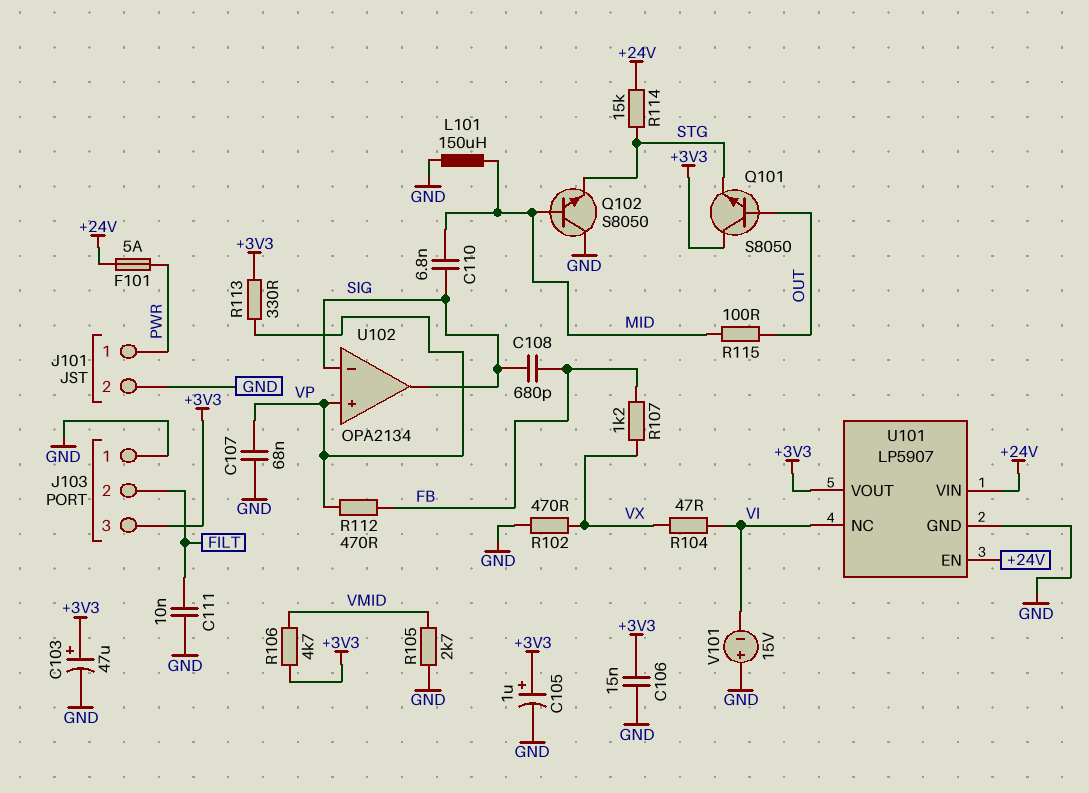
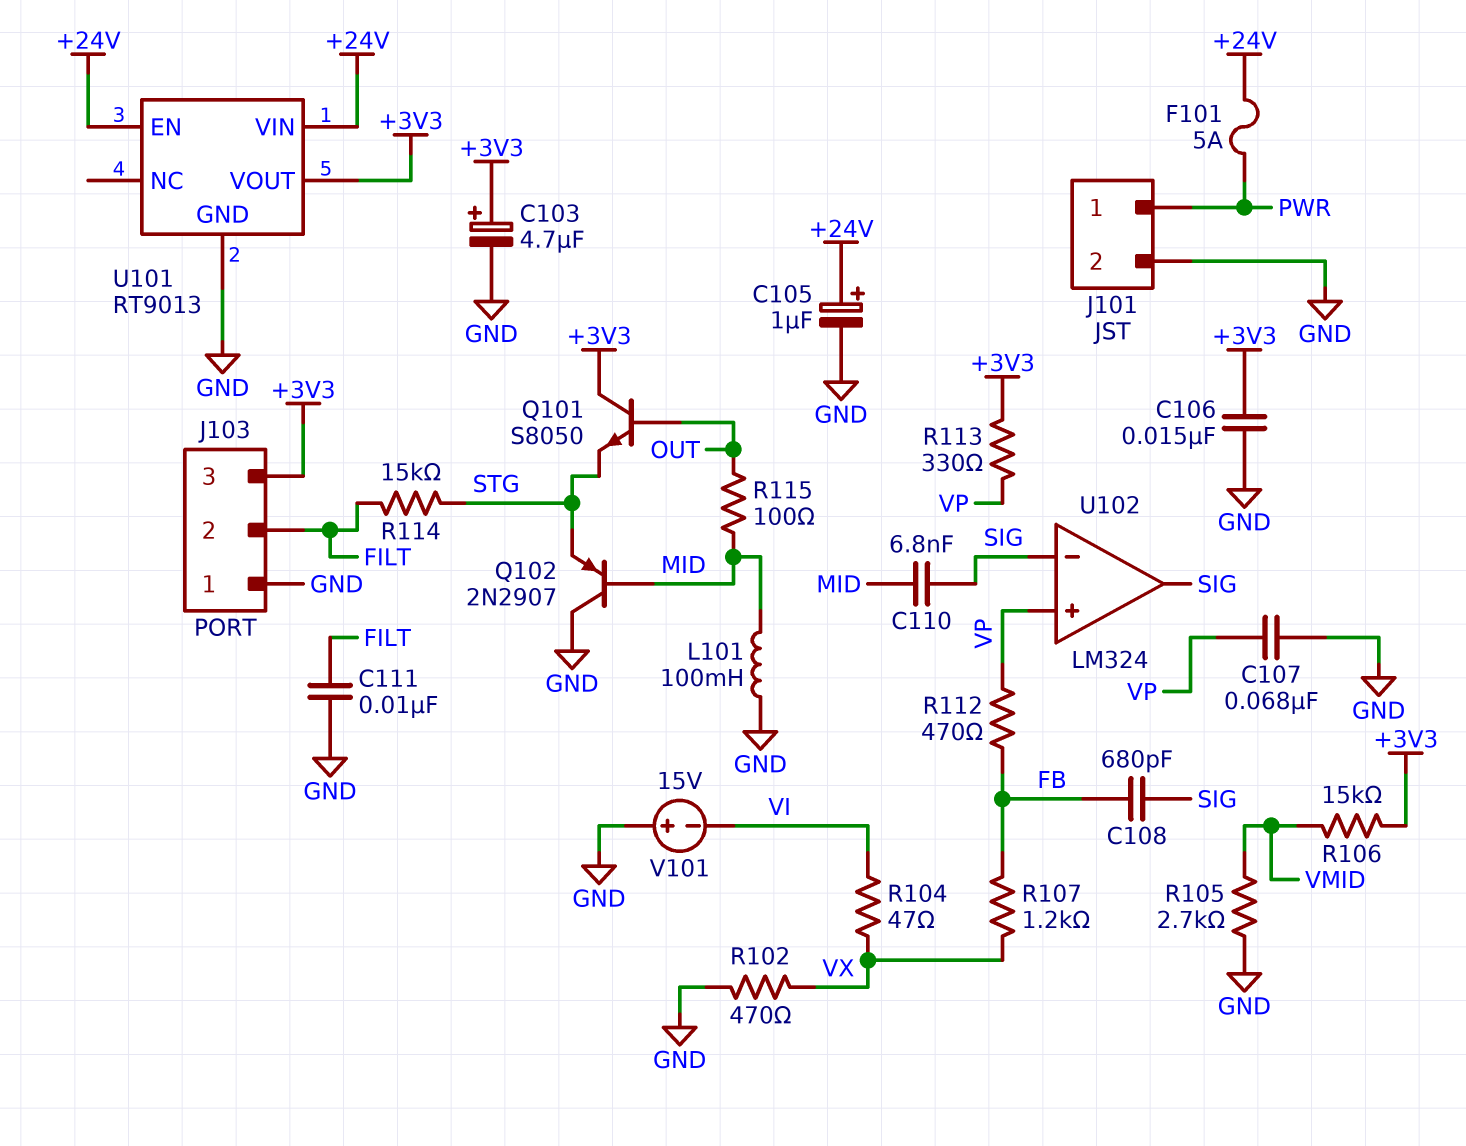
C103: 47uF (plus +3V3, minus GND) -> 4.7uF (plus +3V3, minus GND)
C105: 1uF (plus +3V3, minus GND) -> 1uF (plus +24V, minus GND)
L101: 150uH (GND, MID) -> 100mH (GND, MID)
Q102: NPN S8050 (B MID, C GND, E STG) -> PNP 2N2907 (B MID, C GND, E STG)
R106: 4.7k (+3V3, VMID) -> 15k (+3V3, VMID)
R114: 15k (+24V, STG) -> 15k (FILT, STG)
U101: LP5907 -> RT9013
U101 pin NC: VI -> none
U102: OPA2134 -> LM324

